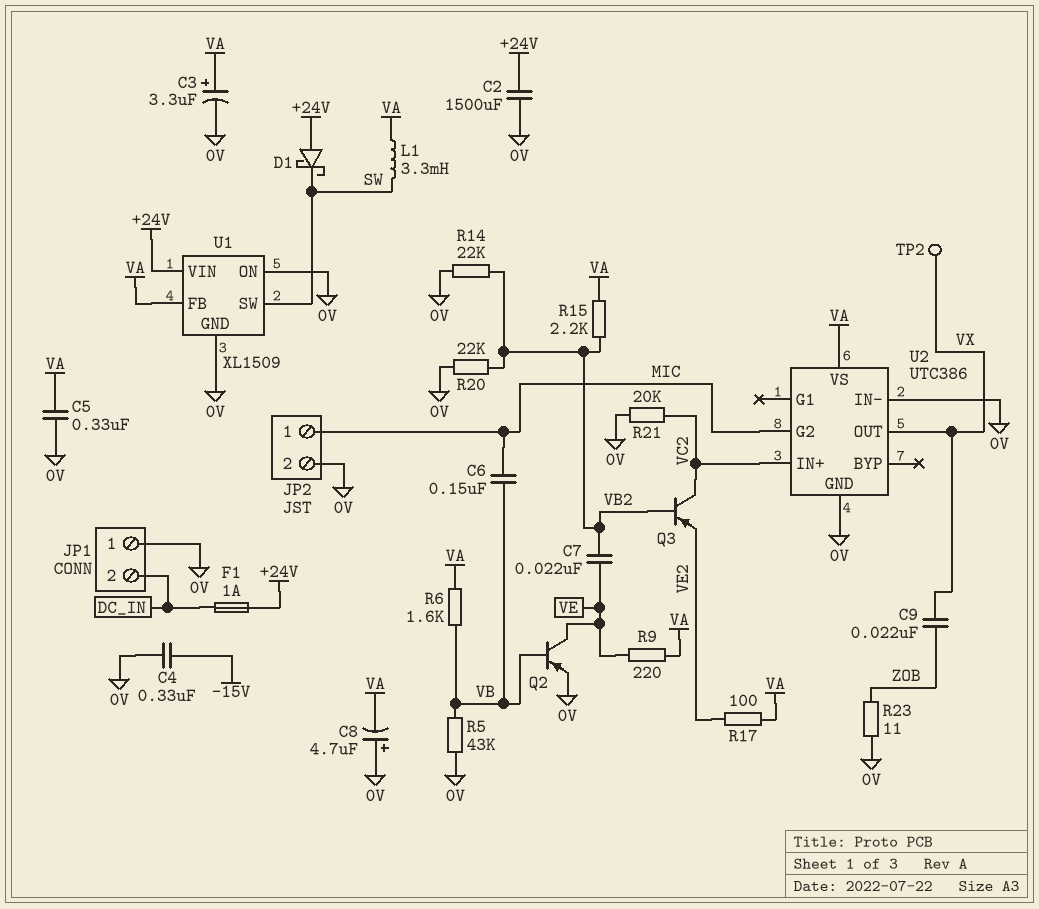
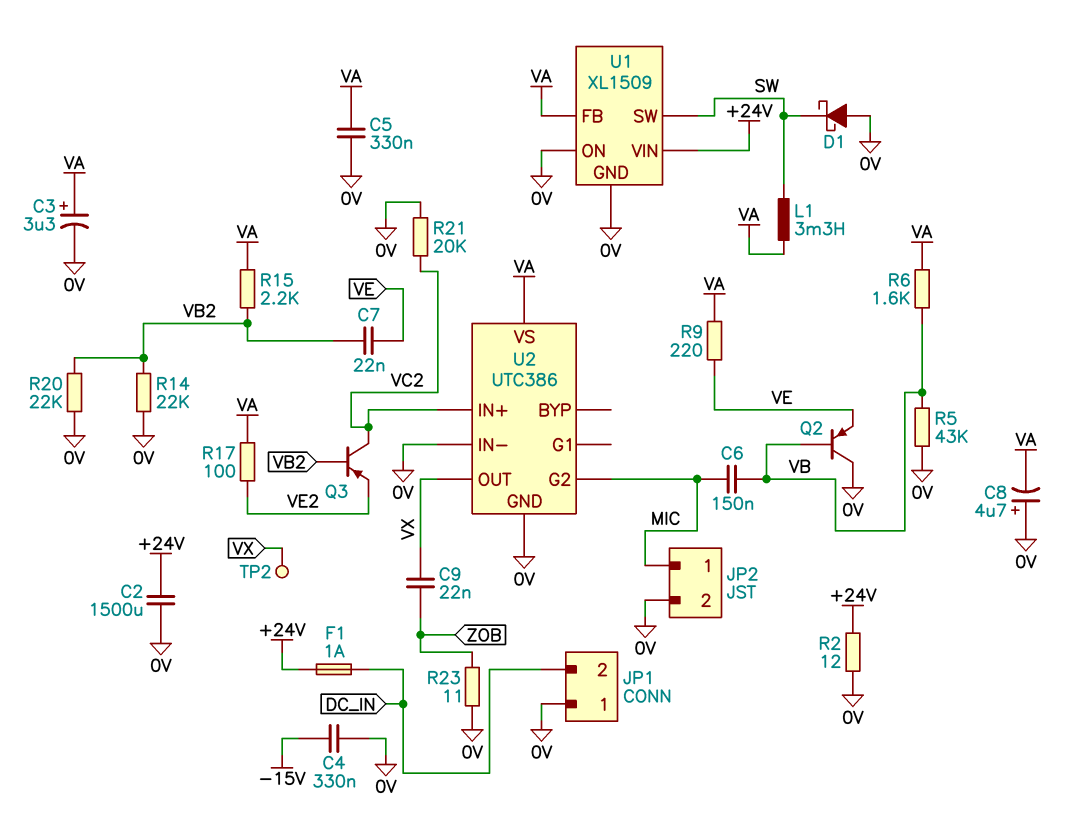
D1: schottky (A +24V, K SW) -> schottky (A 0V, K SW)
Q2: PNP (B VB, C VE, E 0V) -> PNP (B VB, C 0V, E VE)
R2: none -> 12 (+24V, 0V)

